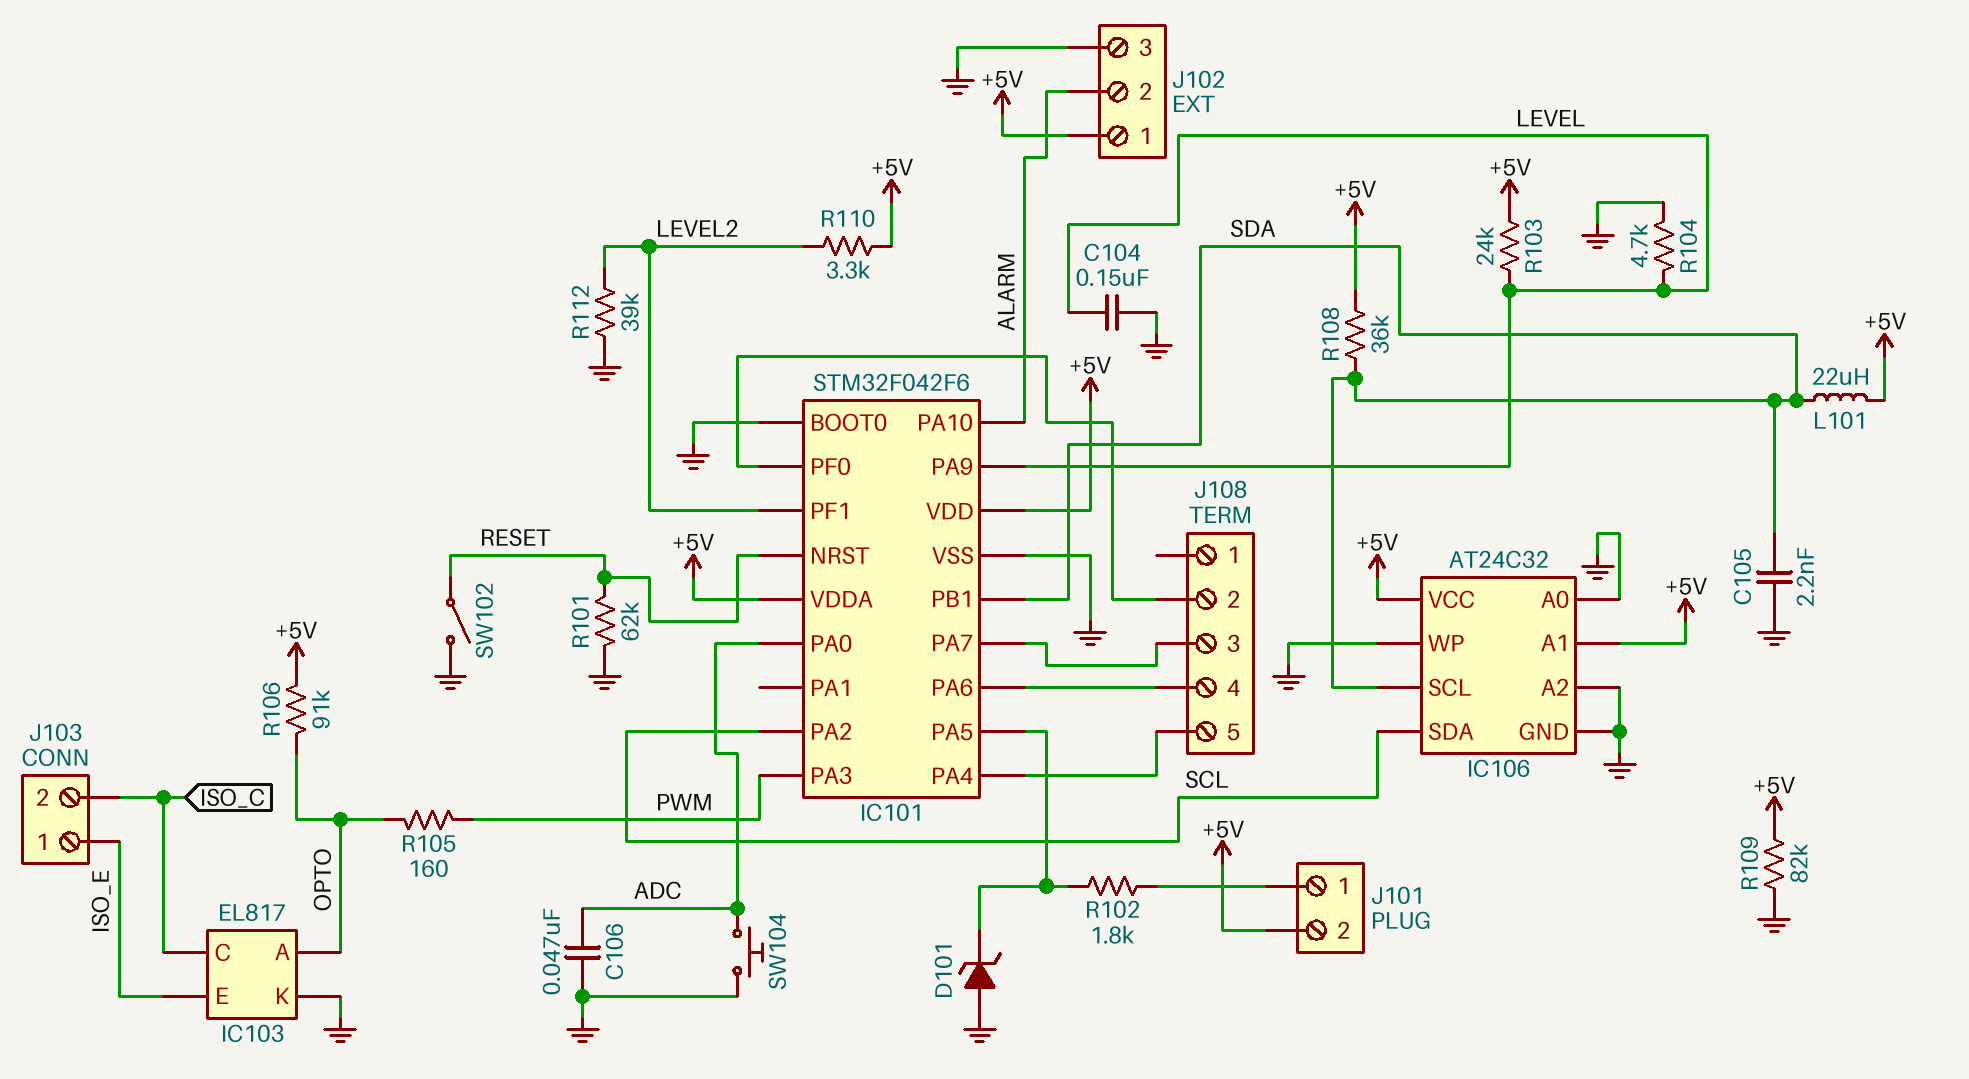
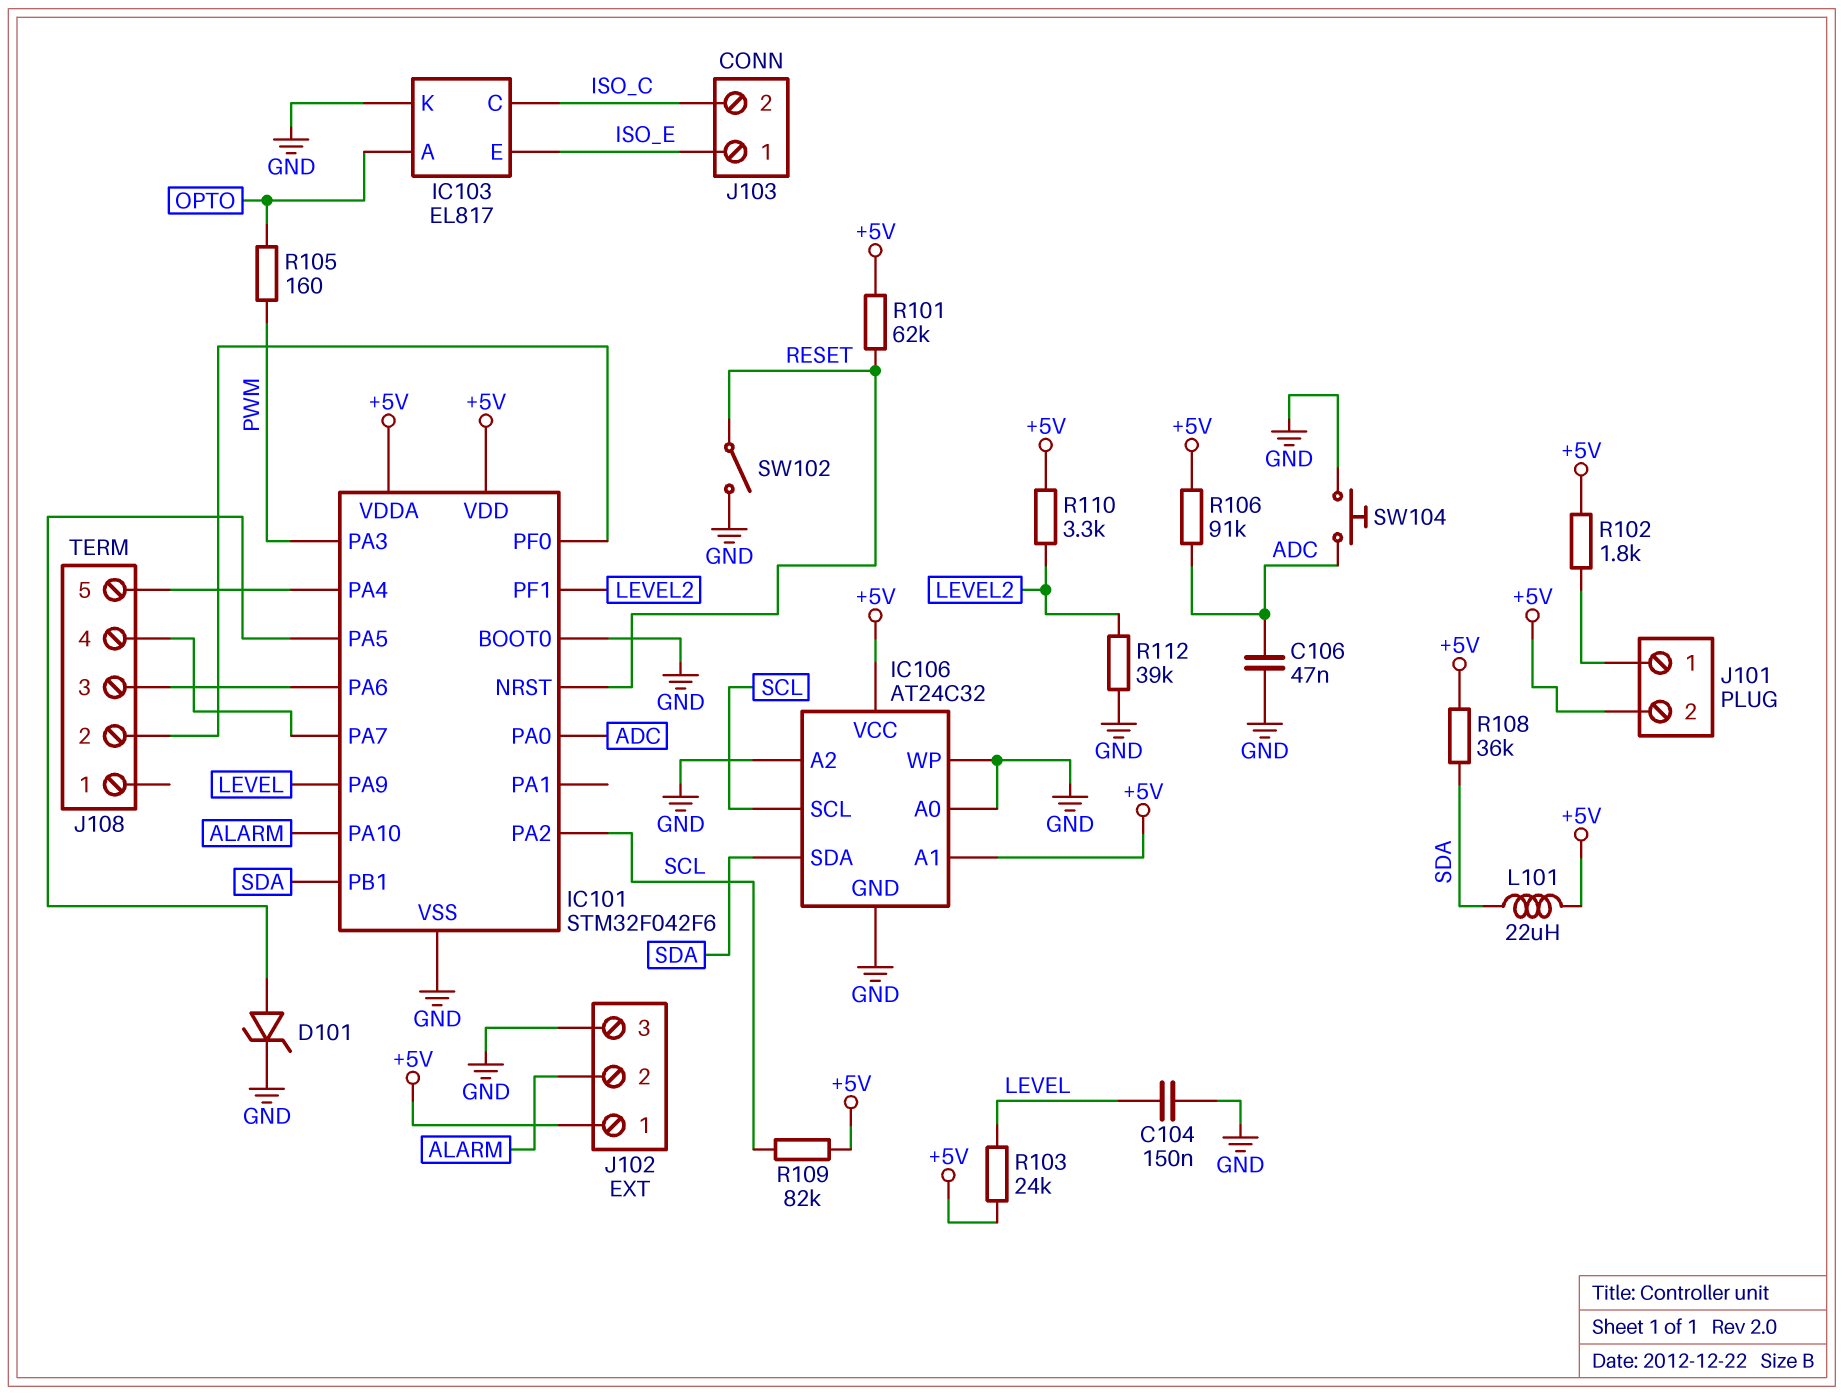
C105: 2.2nF (GND, SDA) -> none
D101: zener (A GND, K IC101/PA5) -> zener (A IC101/PA5, K GND)
IC106 pin SCL: SDA -> SCL
IC106 pin SDA: SCL -> SDA
J108 pin 3: IC101/PA7 -> IC101/PA6
J108 pin 4: IC101/PA6 -> IC101/PA7
R101: 62k (GND, RESET) -> 62k (+5V, RESET)
R102: 1.8k (IC101/PA5, J101/1) -> 1.8k (+5V, J101/1)
R104: 4.7k (GND, LEVEL) -> none
R106: 91k (+5V, OPTO) -> 91k (+5V, ADC)
R109: 82k (+5V, GND) -> 82k (+5V, SCL)

